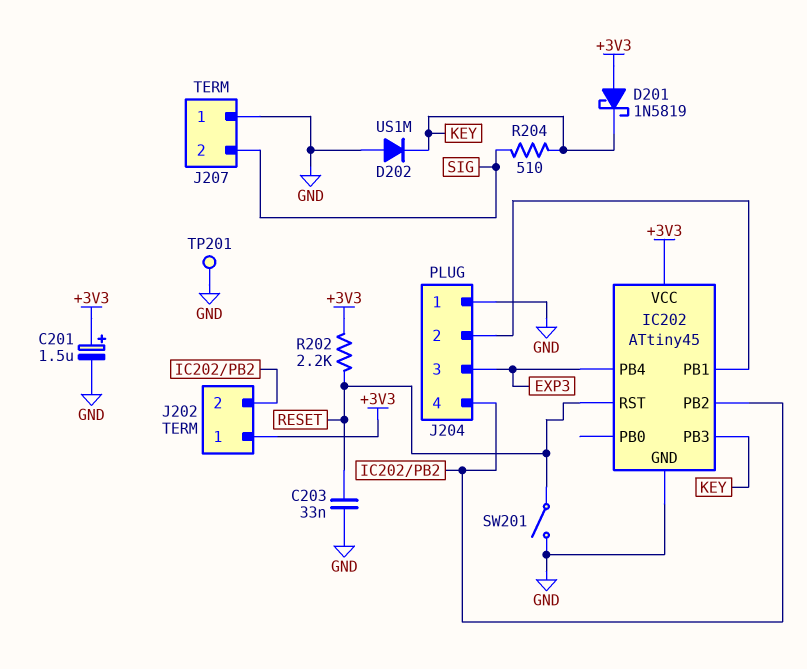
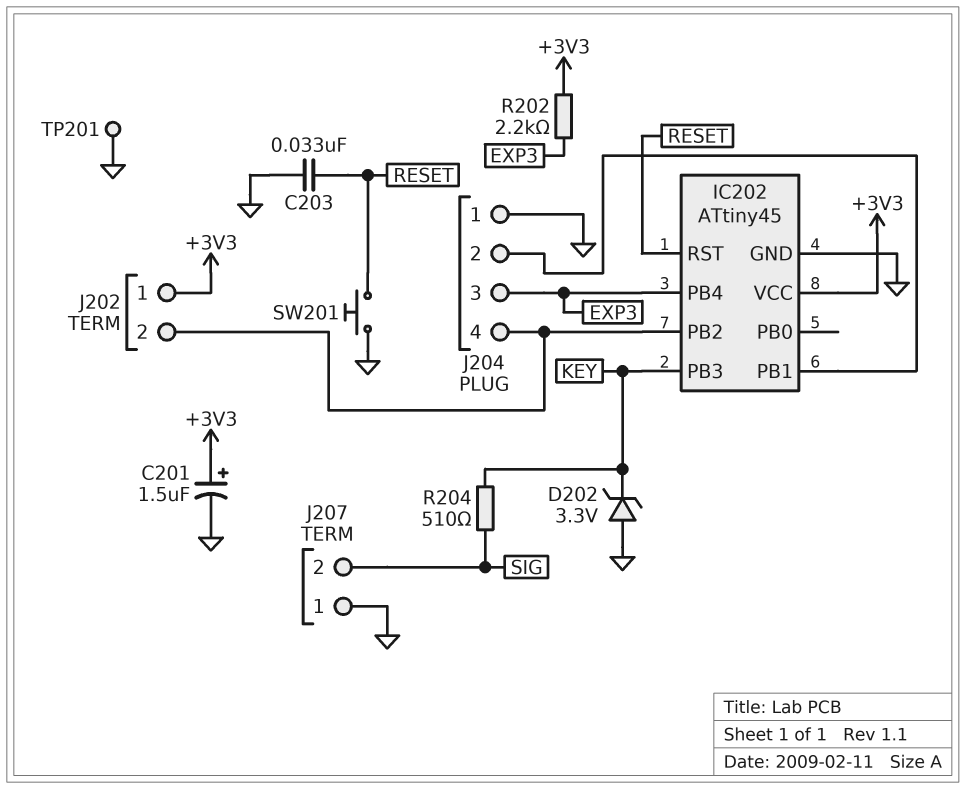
D201: schottky 1N5819 (A +3V3, K KEY) -> none
D202: diode US1M (A GND, K KEY) -> zener 3.3V (A GND, K KEY)
R202: 2.2k (+3V3, RESET) -> 2.2k (+3V3, EXP3)
SW201: switch (GND, RESET) -> button (GND, RESET)

